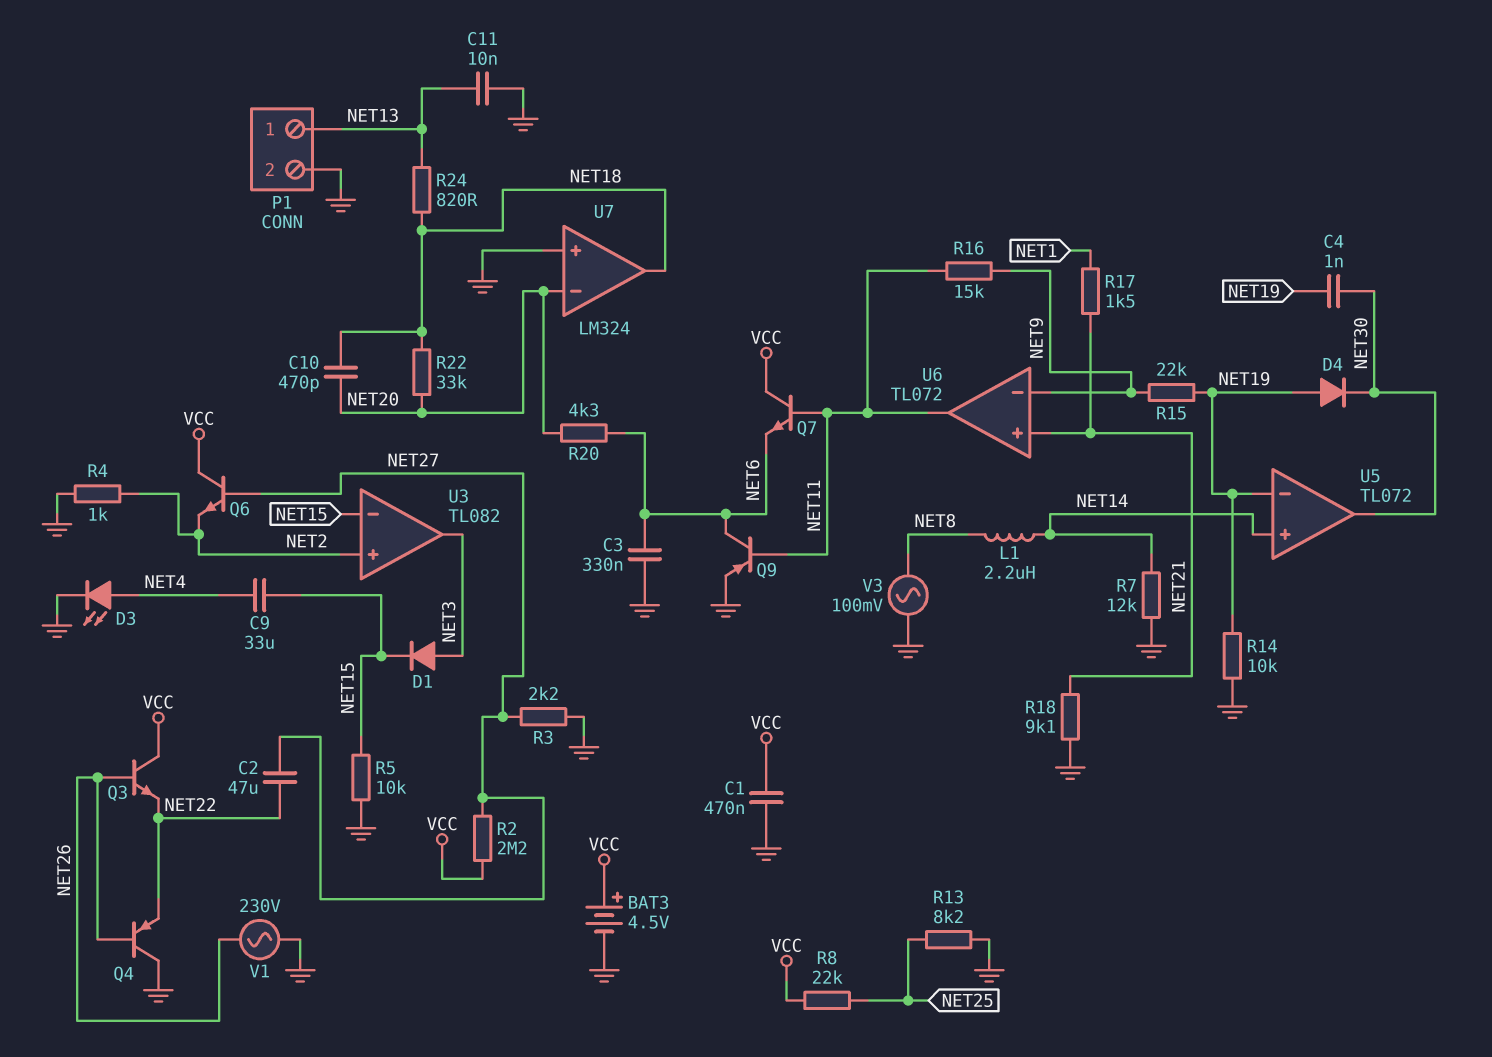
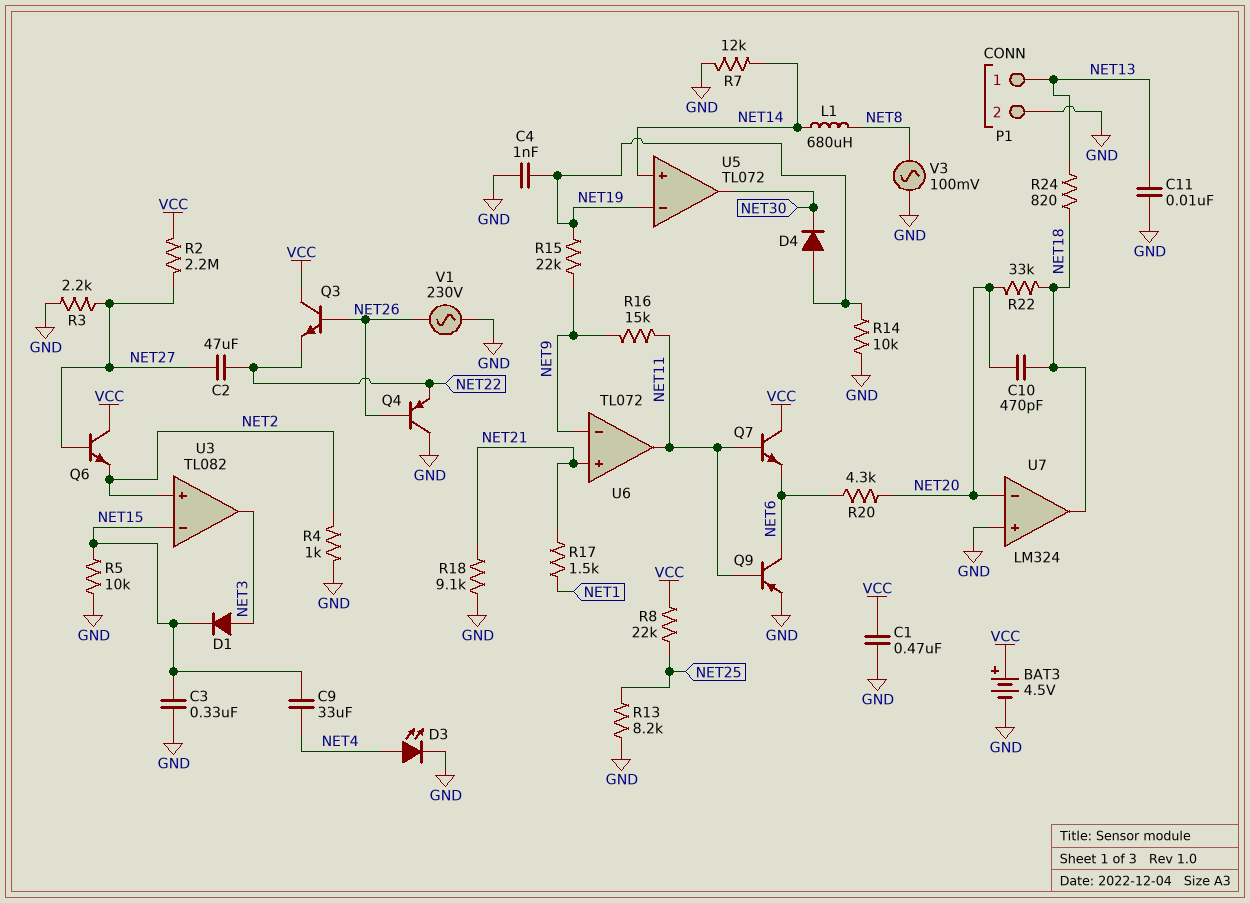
C3: 330nF (GND, NET6) -> 330nF (GND, NET15)
C4: 1nF (NET19, NET30) -> 1nF (GND, NET19)
L1: 2.2uH (NET8, NET14) -> 680uH (NET8, NET14)

